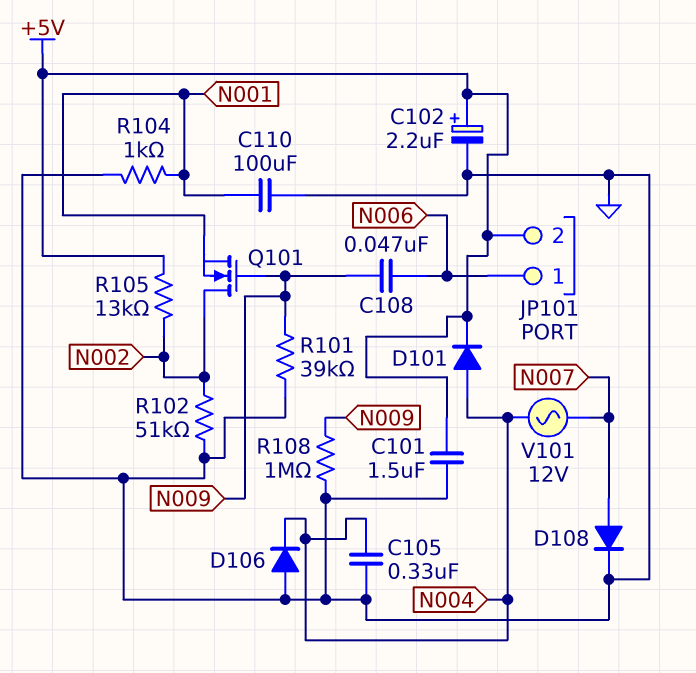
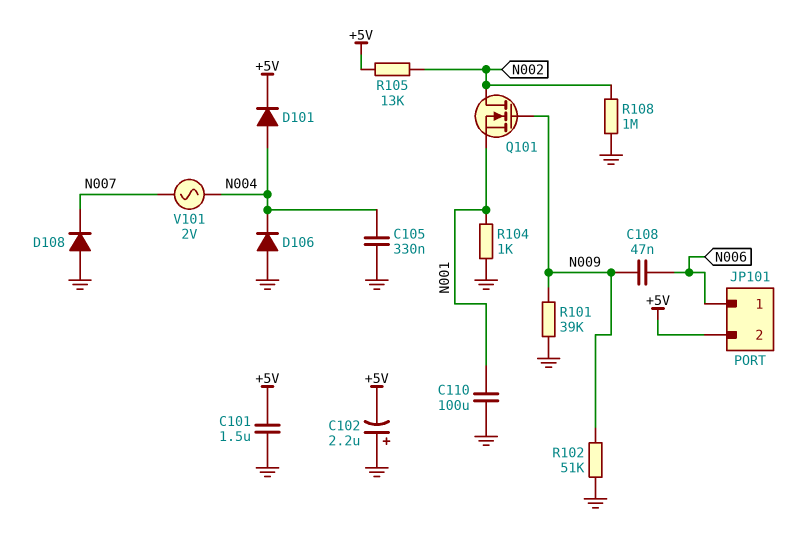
C102: 2.2uF (plus +5V, minus GND) -> 2.2uF (plus GND, minus +5V)
D108: diode (A N007, K GND) -> diode (A GND, K N007)
R102: 51k (GND, N002) -> 51k (GND, N009)
R108: 1M (GND, N009) -> 1M (GND, N002)
V101: AC 12V (N004, N007) -> AC 2V (N004, N007)

